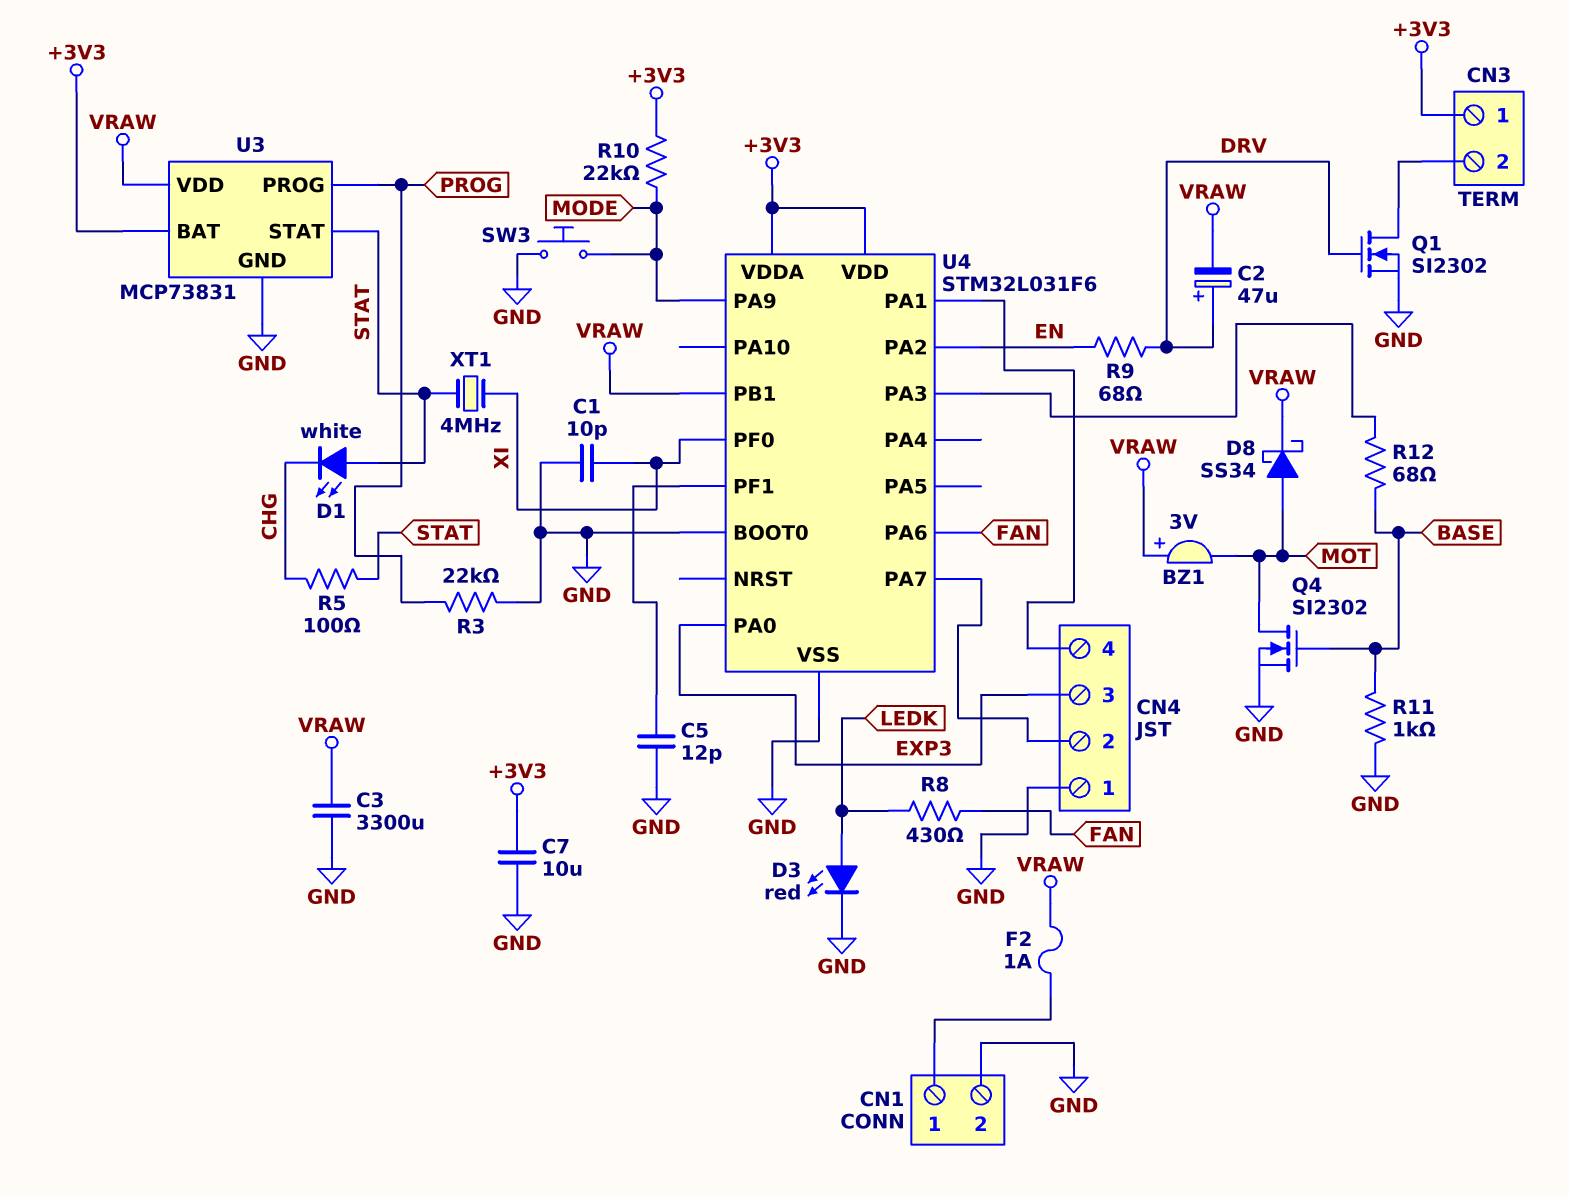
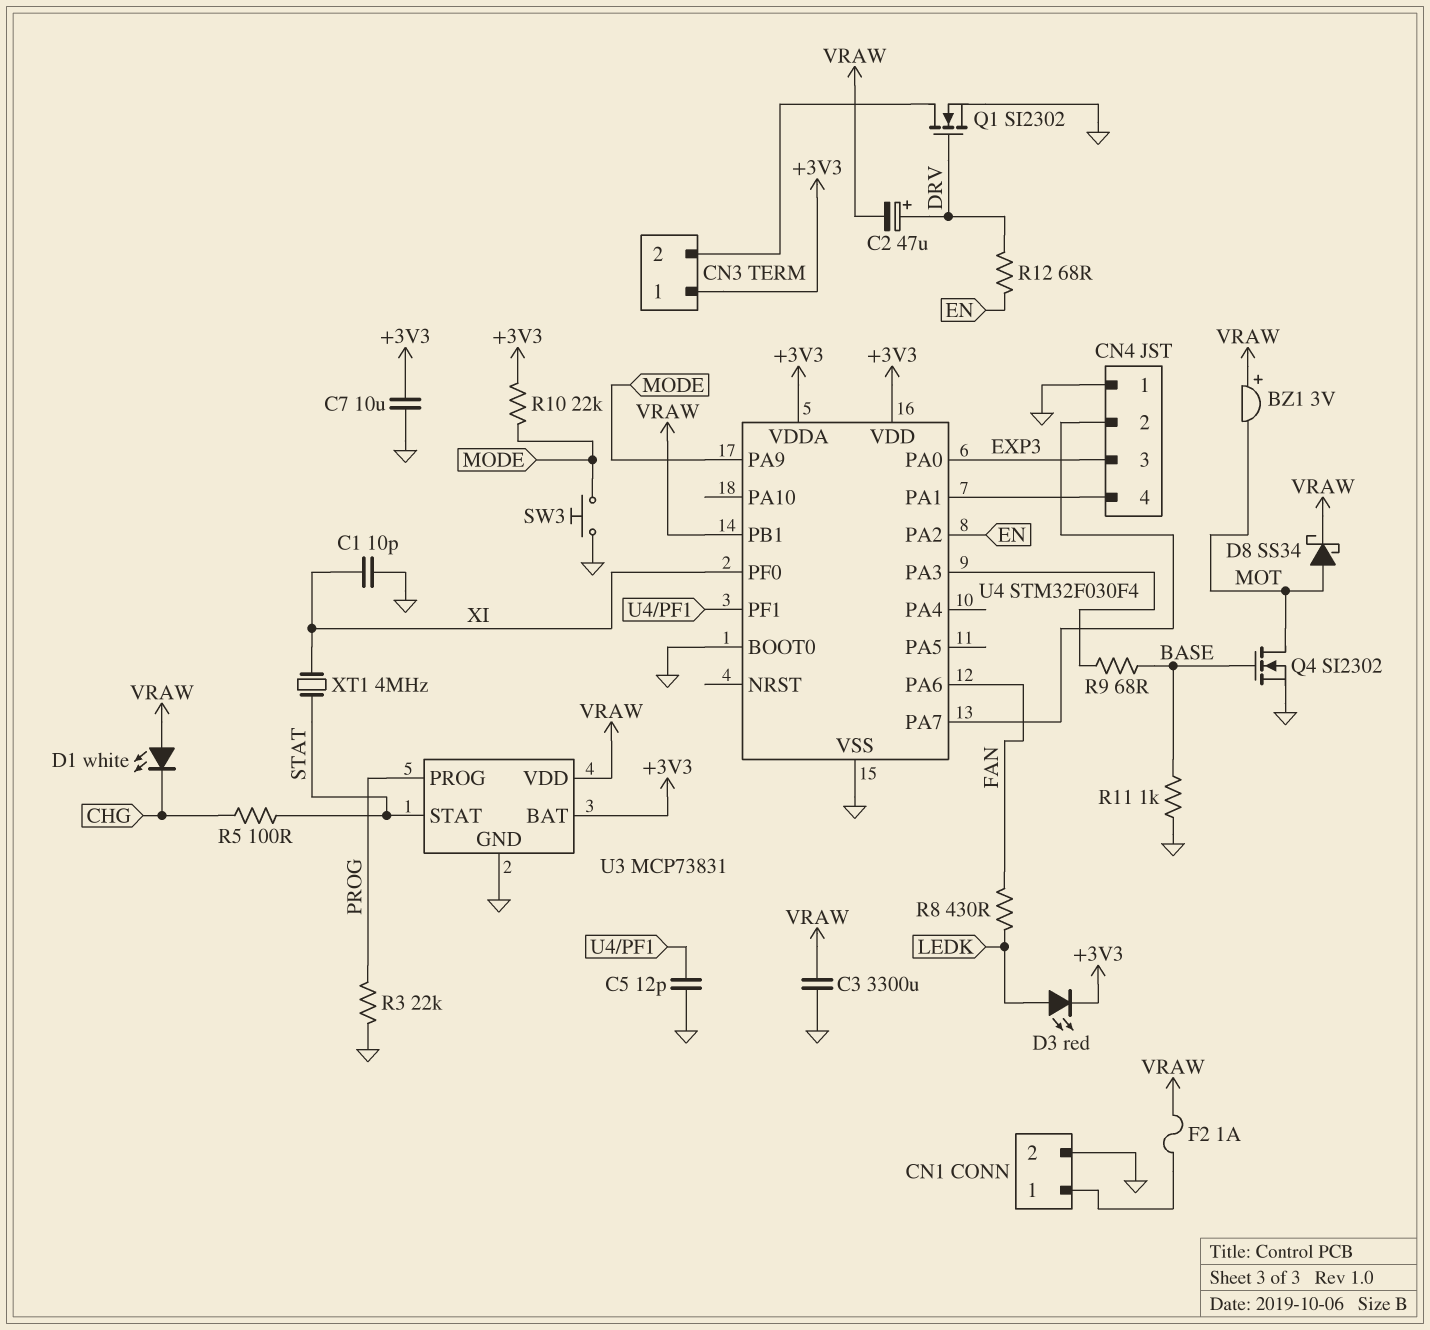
D1: LED white (A STAT, K CHG) -> LED white (A VRAW, K CHG)
D3: LED red (A LEDK, K GND) -> LED red (A LEDK, K +3V3)
R9: 68 (DRV, EN) -> 68 (BASE, U4/PA3)
R12: 68 (BASE, U4/PA3) -> 68 (DRV, EN)
U4: STM32L031F6 -> STM32F030F4

